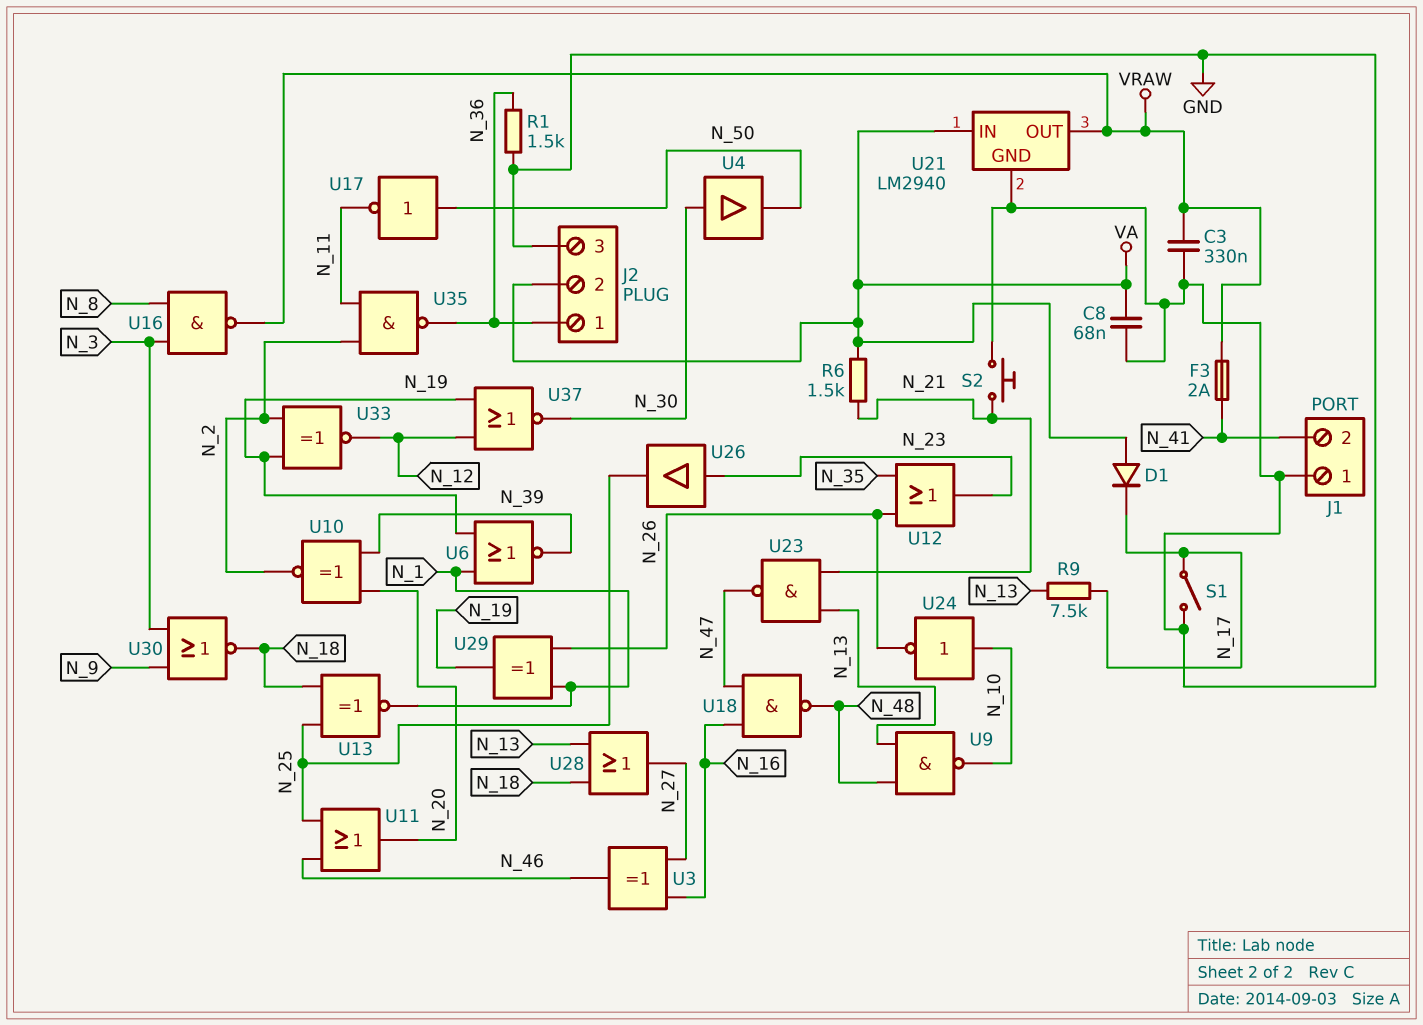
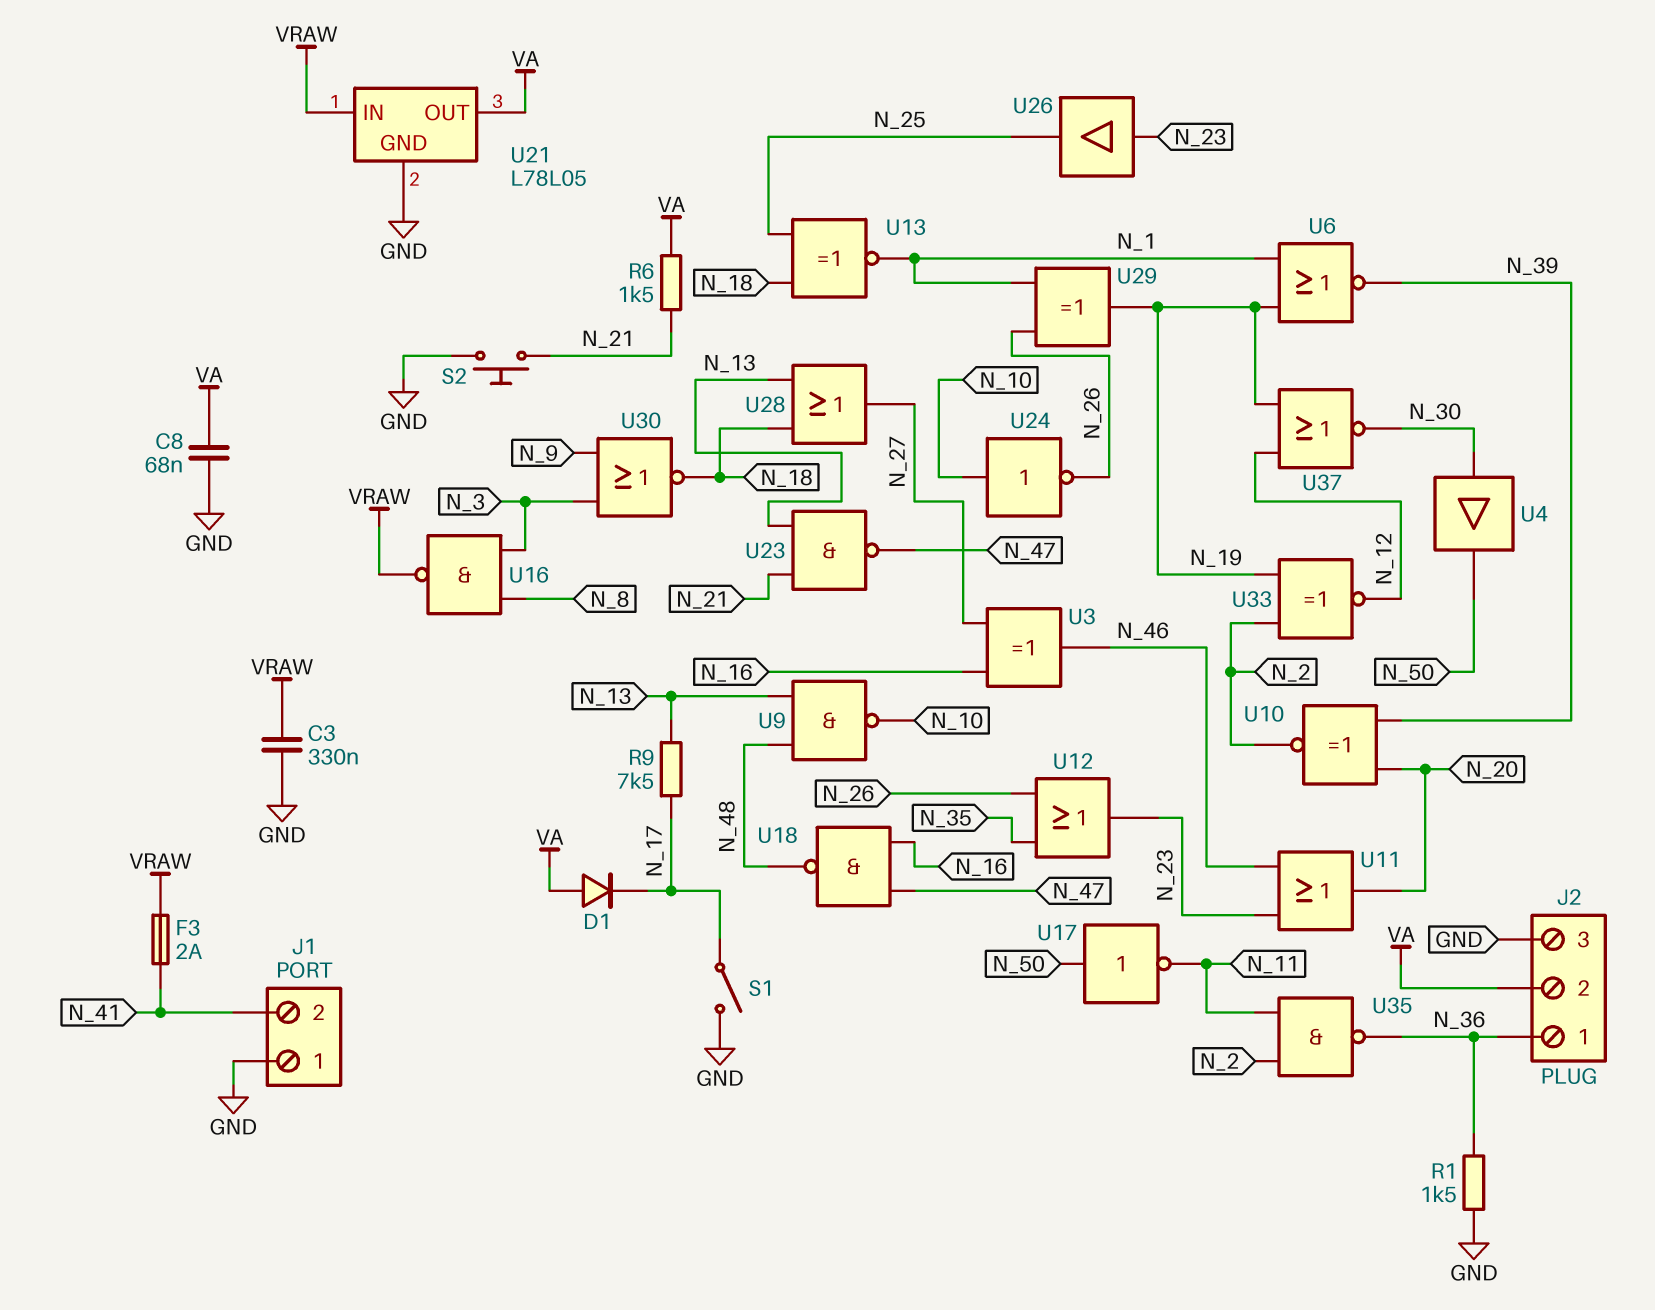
U11: OR (in N_25, in N_46, out N_20) -> OR (in N_23, in N_46, out N_20)
U21: LM2940 -> L78L05
U21 pin IN: VA -> VRAW
U21 pin OUT: VRAW -> VA

